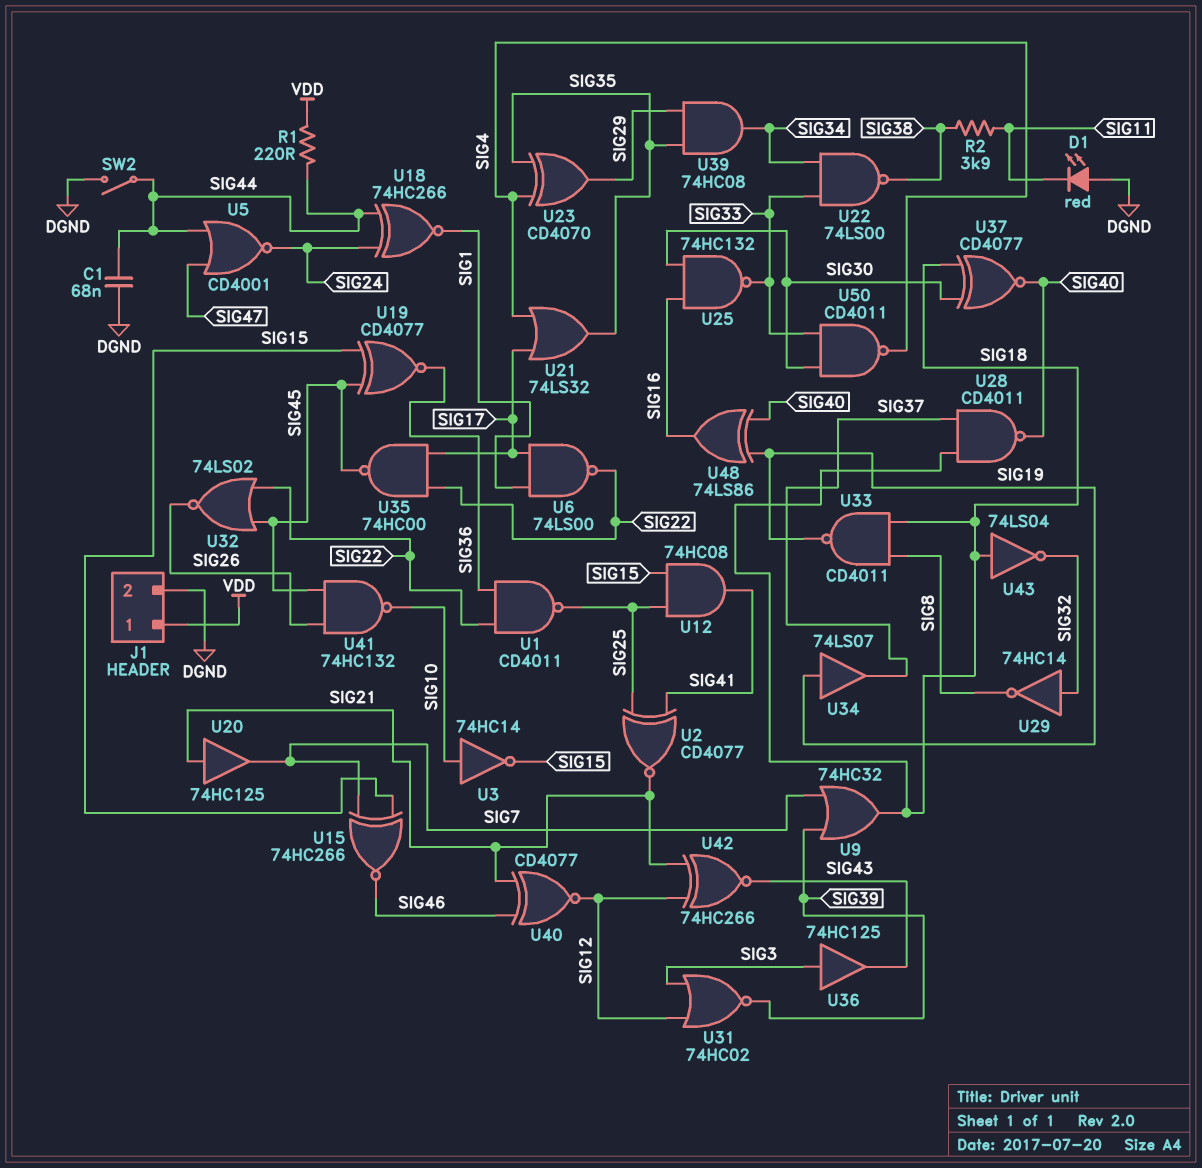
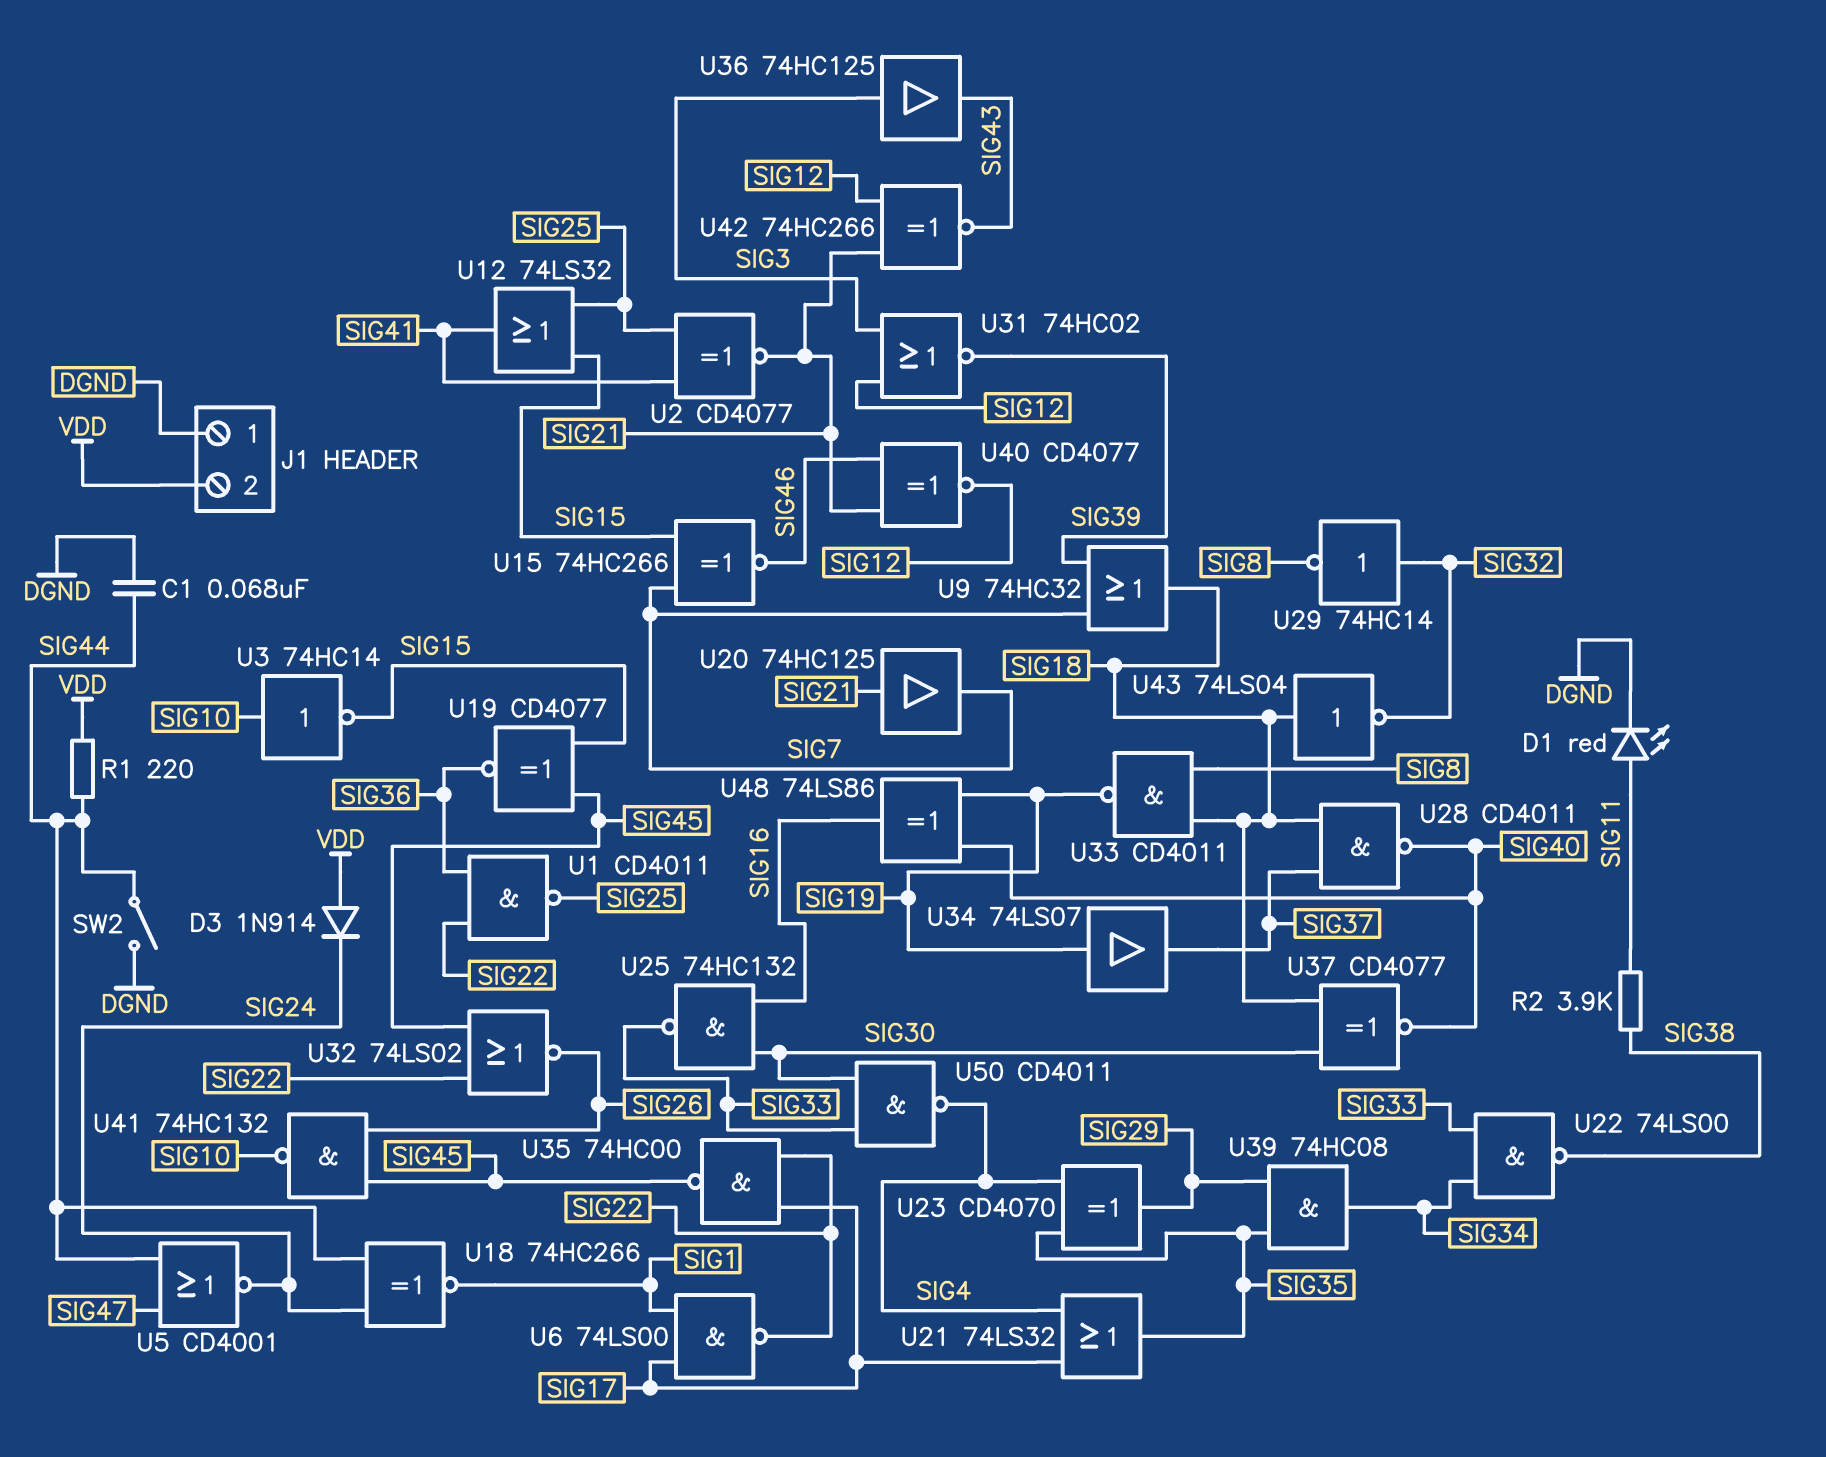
D1: LED red (A DGND, K SIG11) -> LED red (A SIG11, K DGND)
D3: none -> diode 1N914 (A VDD, K SIG24)
J1 pin 1: VDD -> DGND
J1 pin 2: DGND -> VDD
U12: AND 74HC08 (in SIG15, in SIG25, out SIG41) -> OR 74LS32 (in SIG15, in SIG25, out SIG41)

